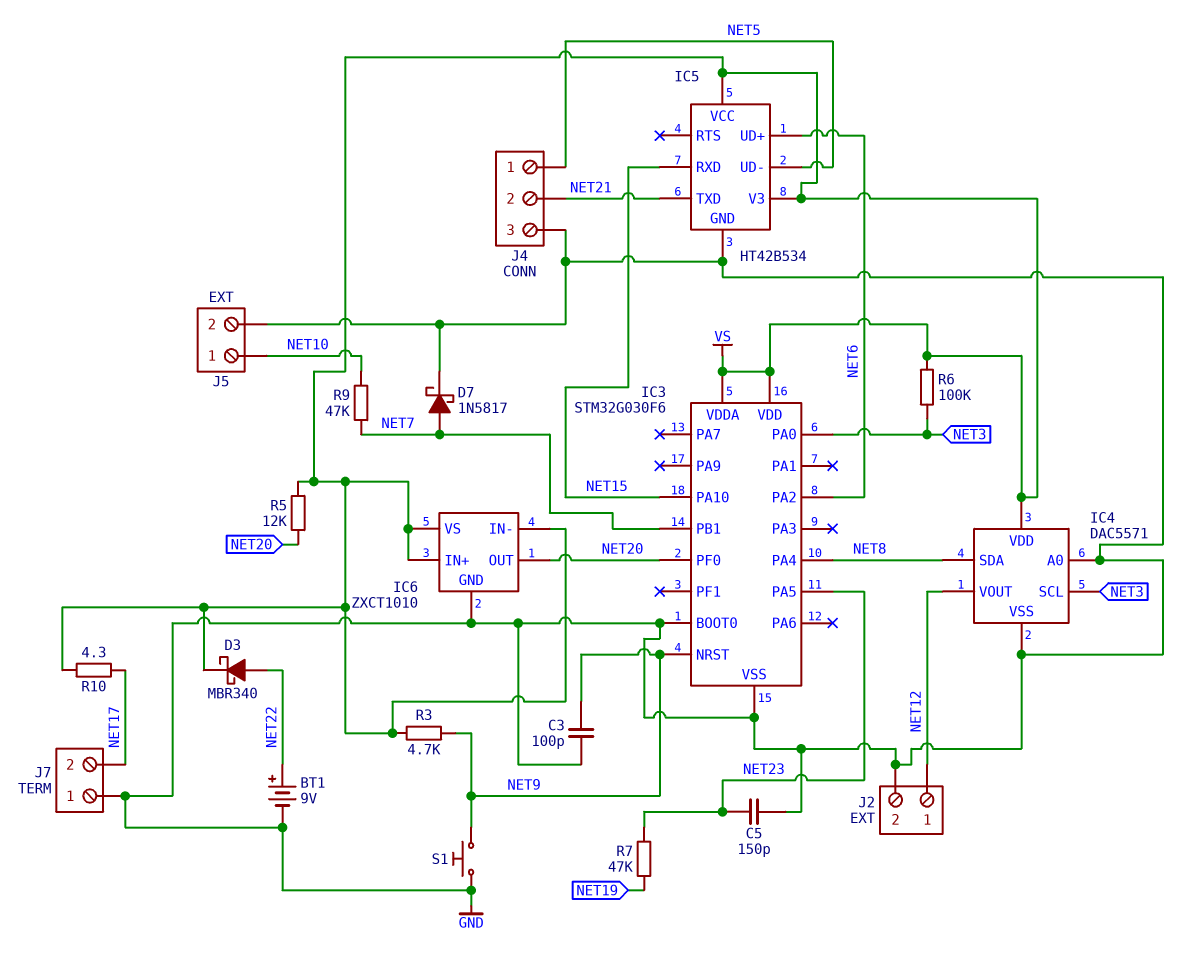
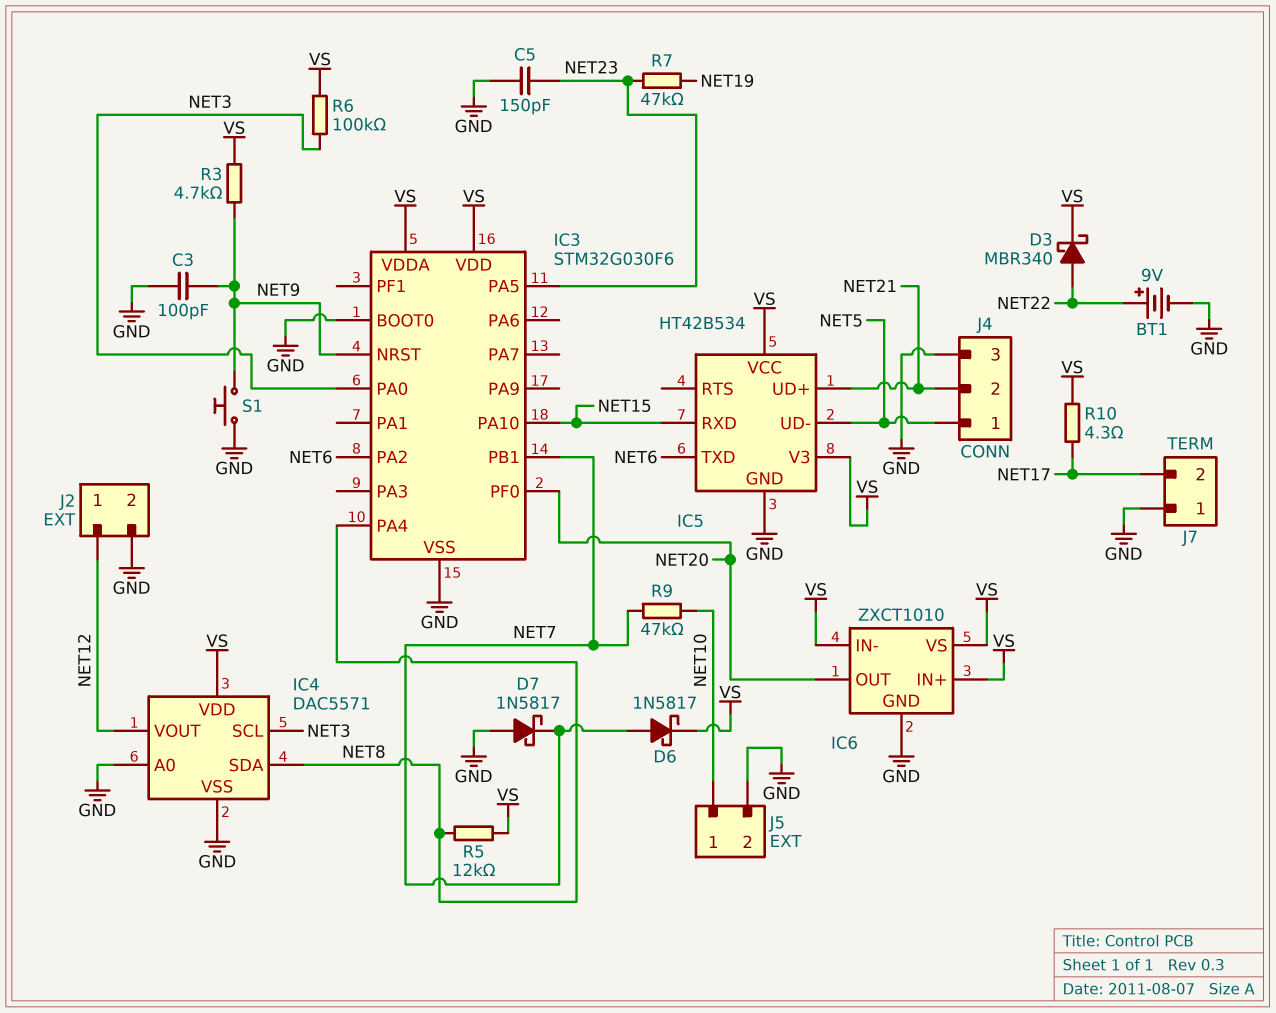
D6: none -> schottky 1N5817 (A NET7, K VS)
D7: schottky 1N5817 (A NET7, K GND) -> schottky 1N5817 (A GND, K NET7)
IC5 pin TXD: NET21 -> NET6
IC5 pin UD+: NET6 -> NET21
R5: 12k (NET20, VS) -> 12k (NET8, VS)

